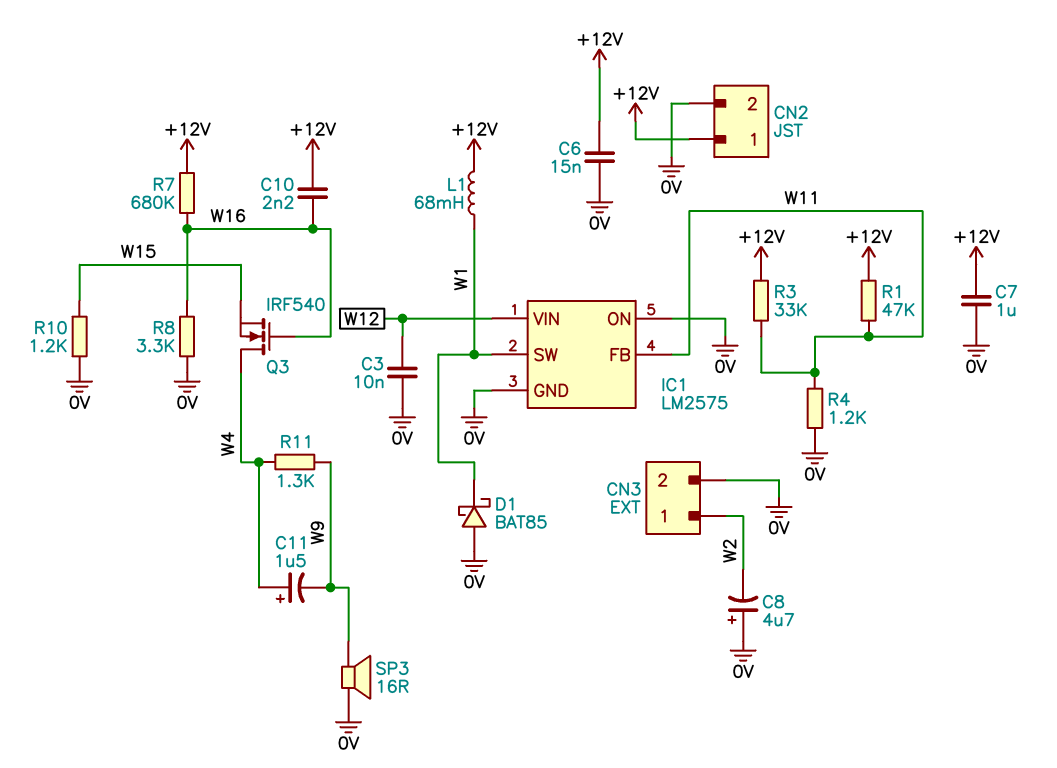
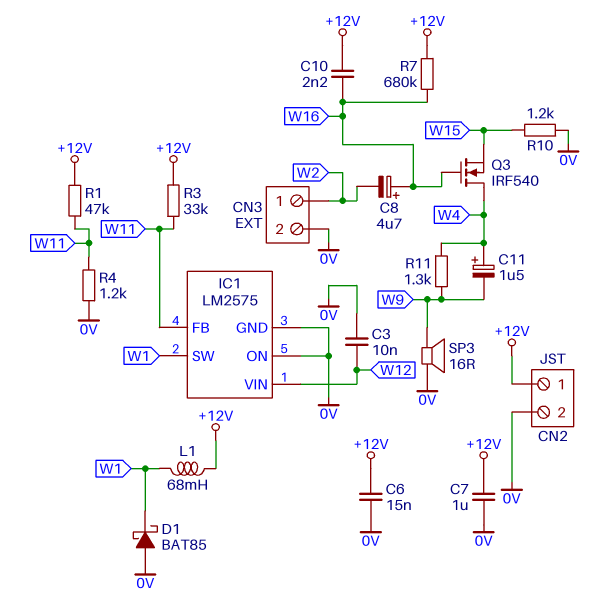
C8: 4.7uF (plus 0V, minus W2) -> 4.7uF (plus W16, minus W2)
R8: 3.3k (0V, W16) -> none

